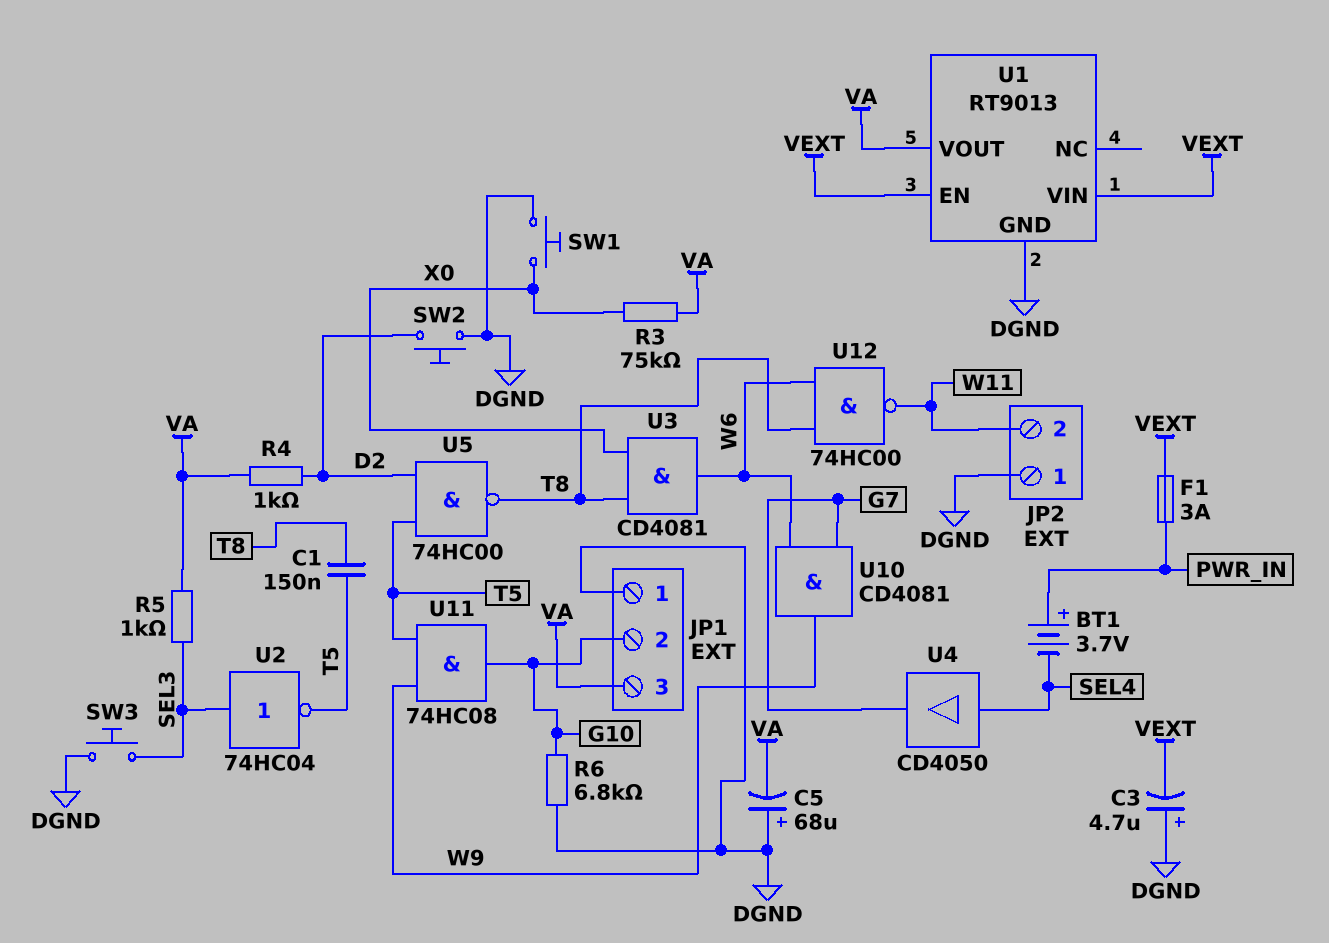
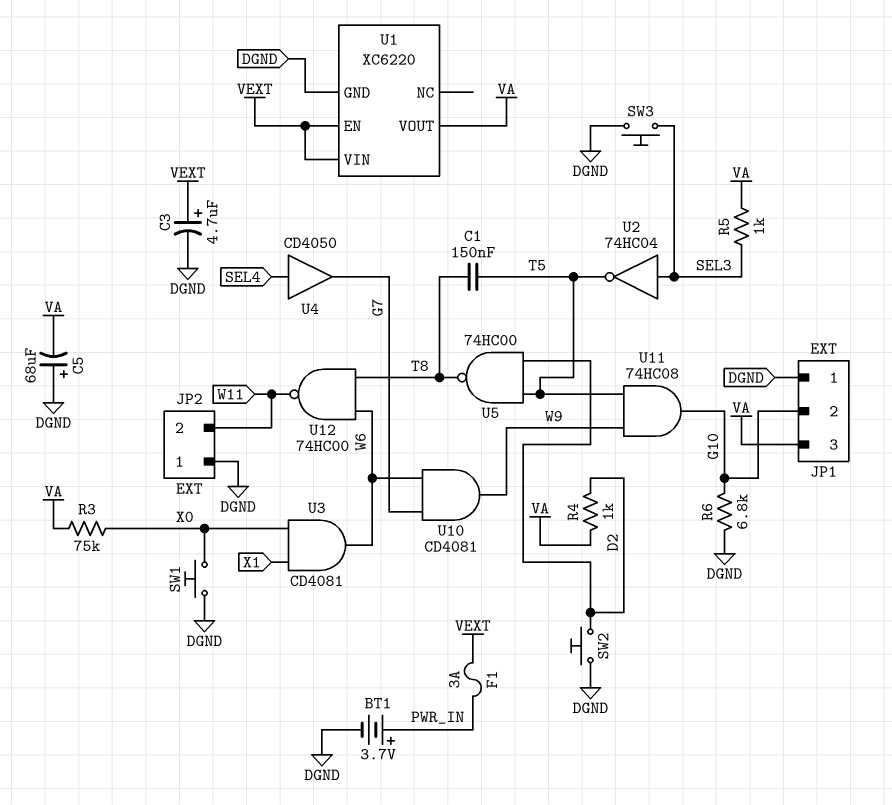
BT1: 3.7V (plus PWR_IN, minus SEL4) -> 3.7V (plus PWR_IN, minus DGND)
C3: 4.7uF (plus DGND, minus VEXT) -> 4.7uF (plus VEXT, minus DGND)
U1: RT9013 -> XC6220
U3: AND CD4081 (in T8, in X0, out W6) -> AND CD4081 (in X0, in X1, out W6)

